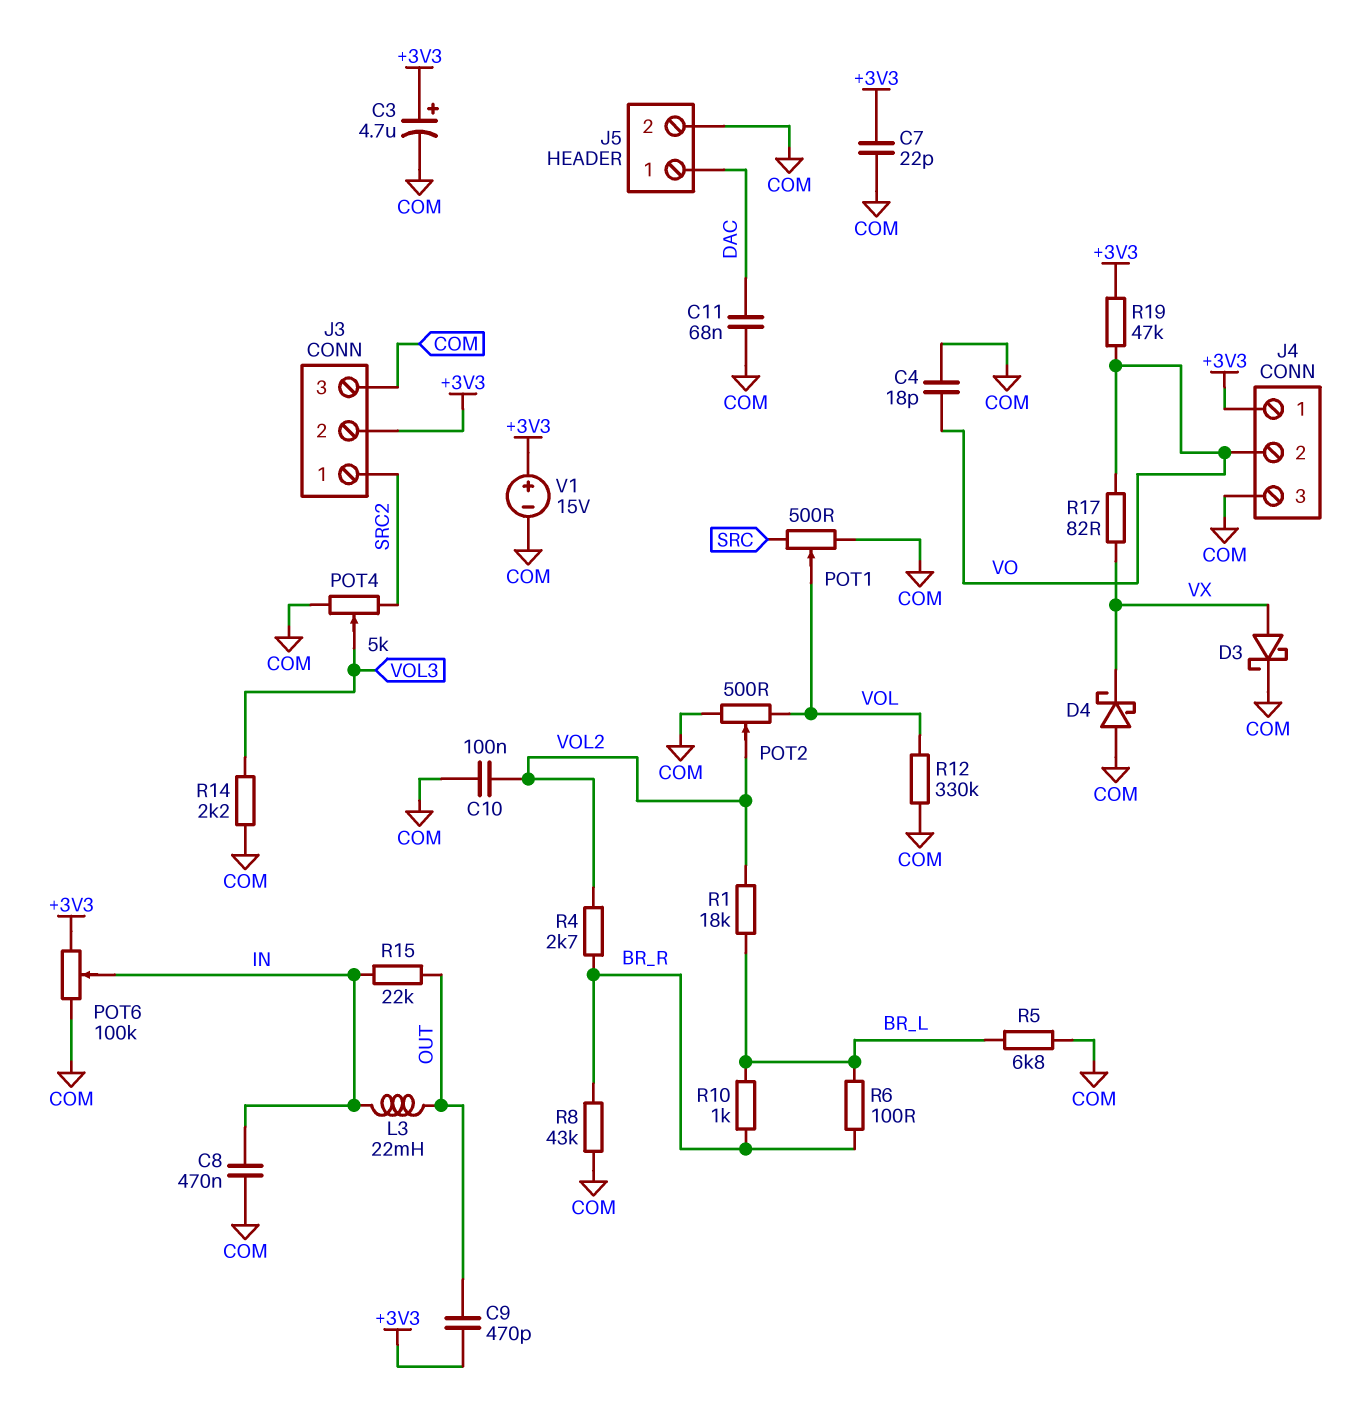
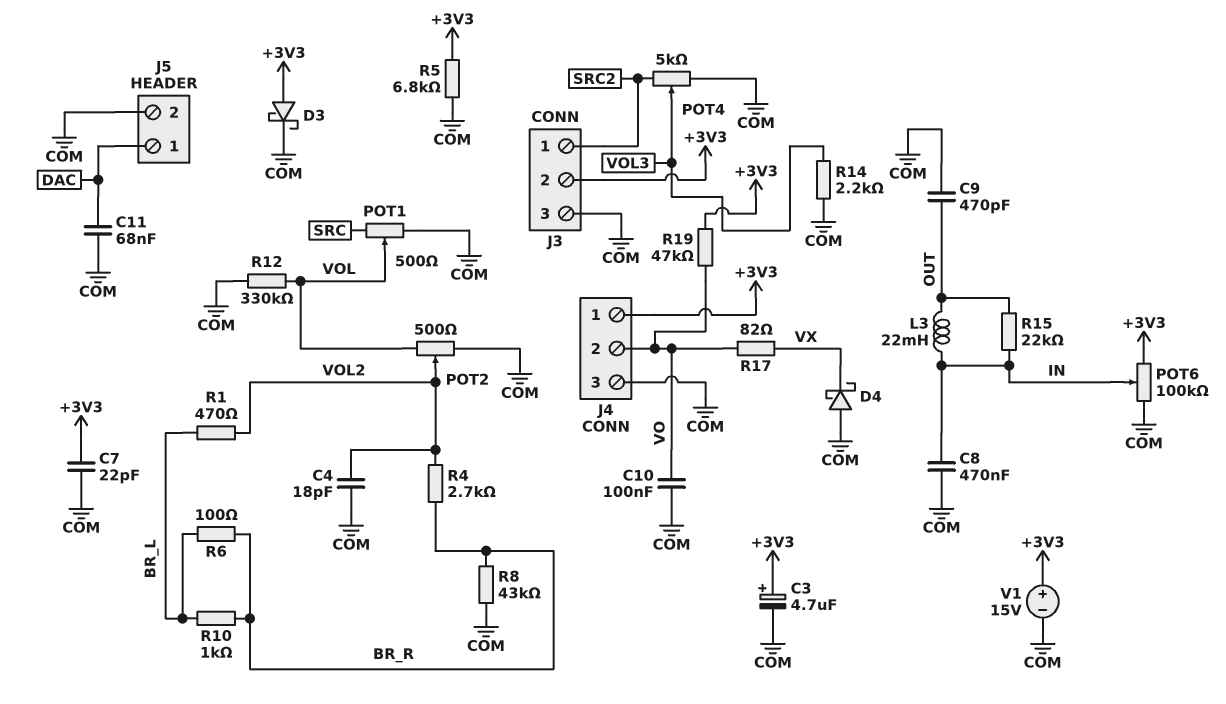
C4: 18pF (COM, VO) -> 18pF (COM, VOL2)
C9: 470pF (+3V3, OUT) -> 470pF (COM, OUT)
C10: 100nF (COM, VOL2) -> 100nF (COM, VO)
D3: schottky (A VX, K COM) -> schottky (A +3V3, K COM)
R1: 18k (BR_L, VOL2) -> 470 (BR_L, VOL2)
R5: 6.8k (BR_L, COM) -> 6.8k (+3V3, COM)

